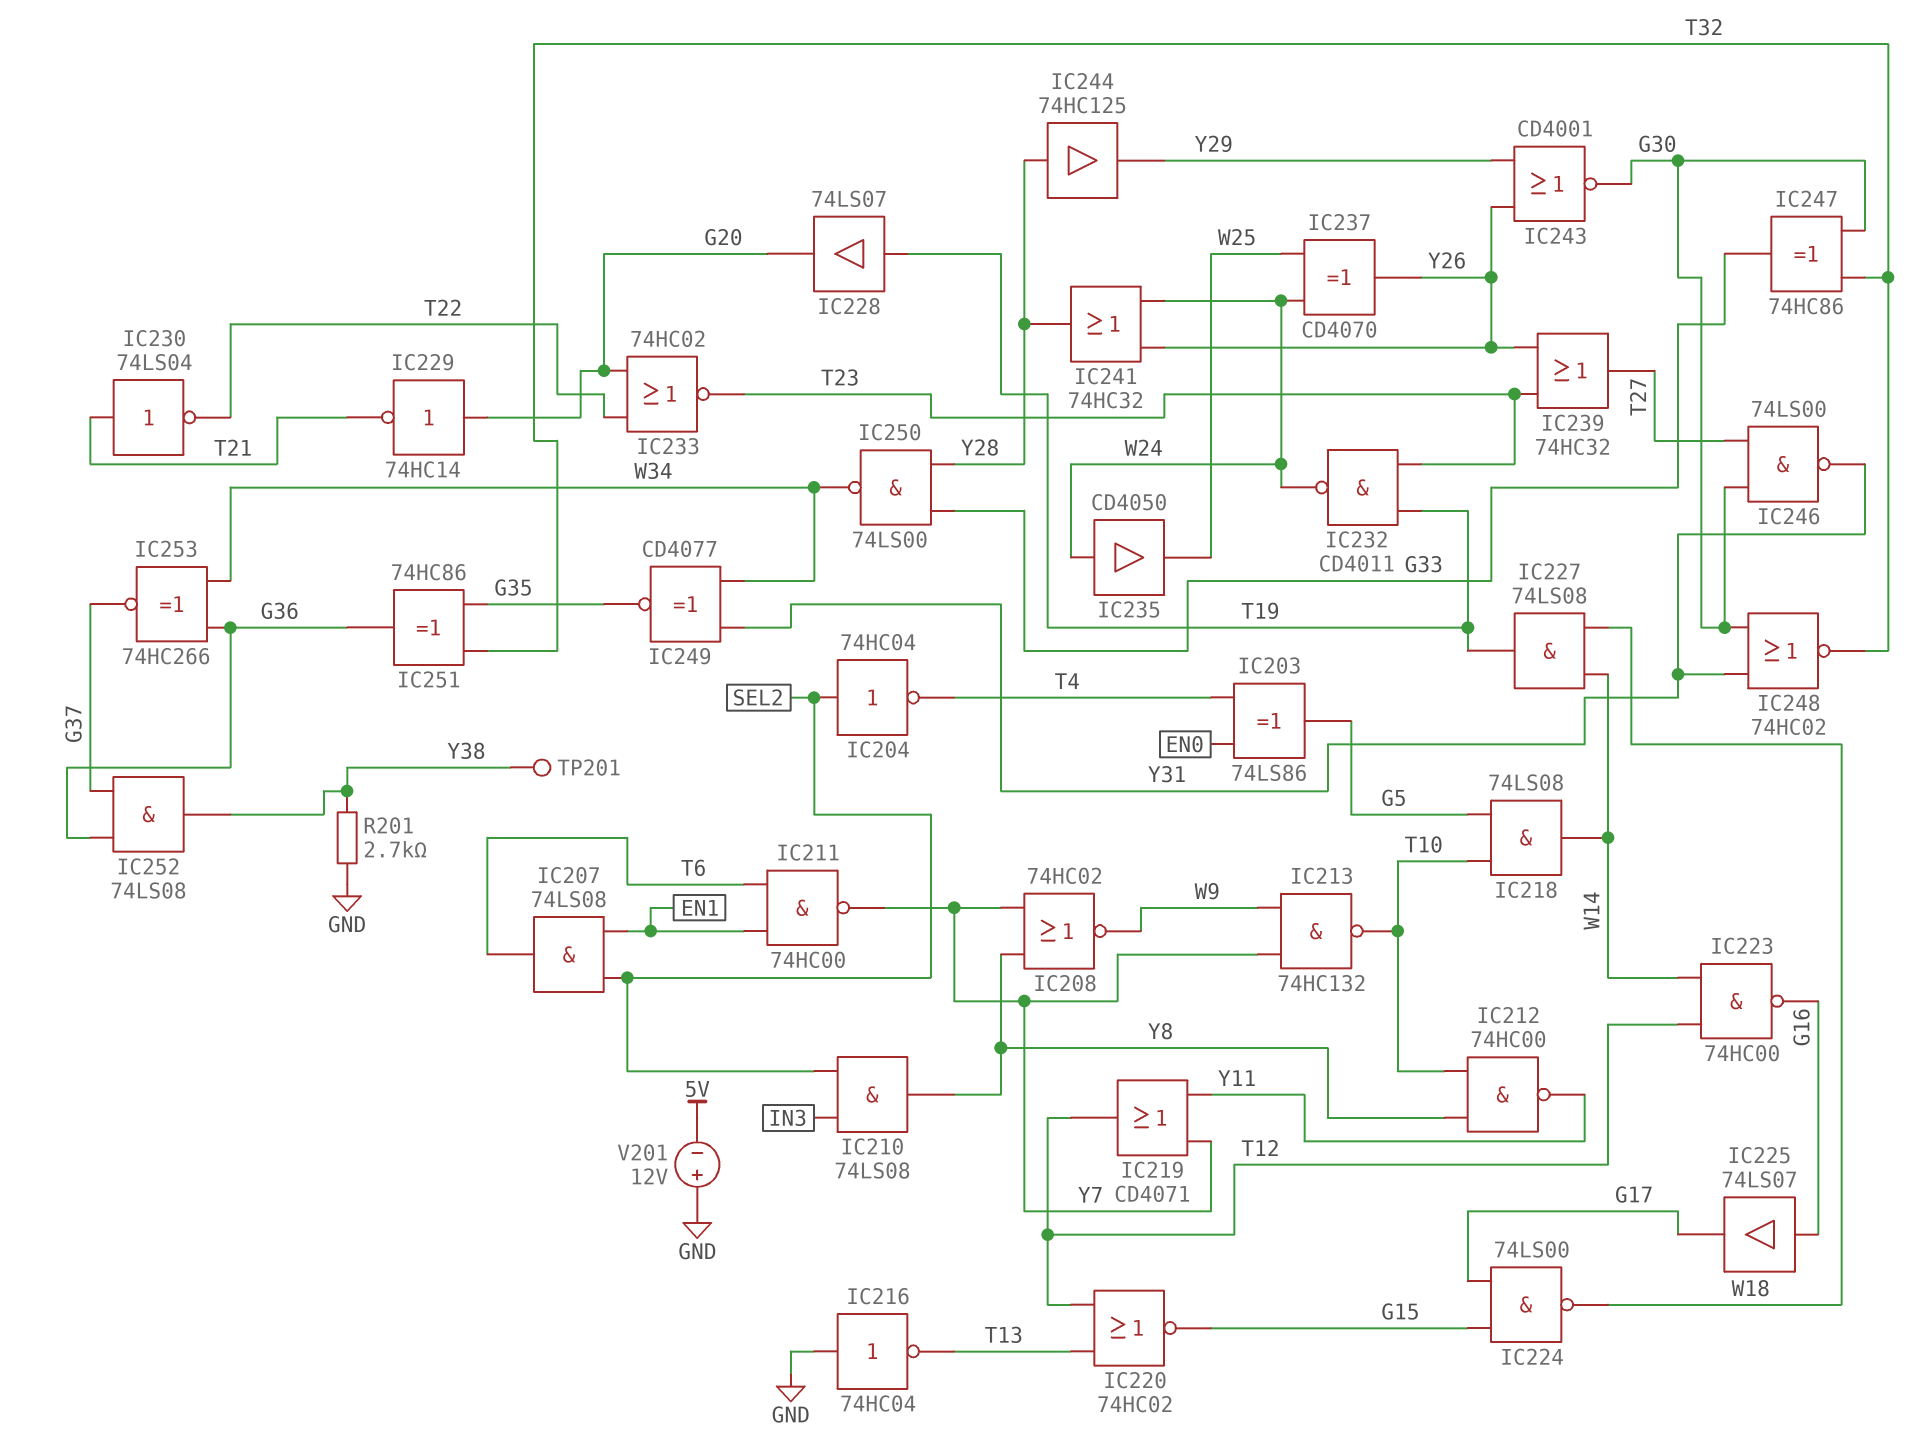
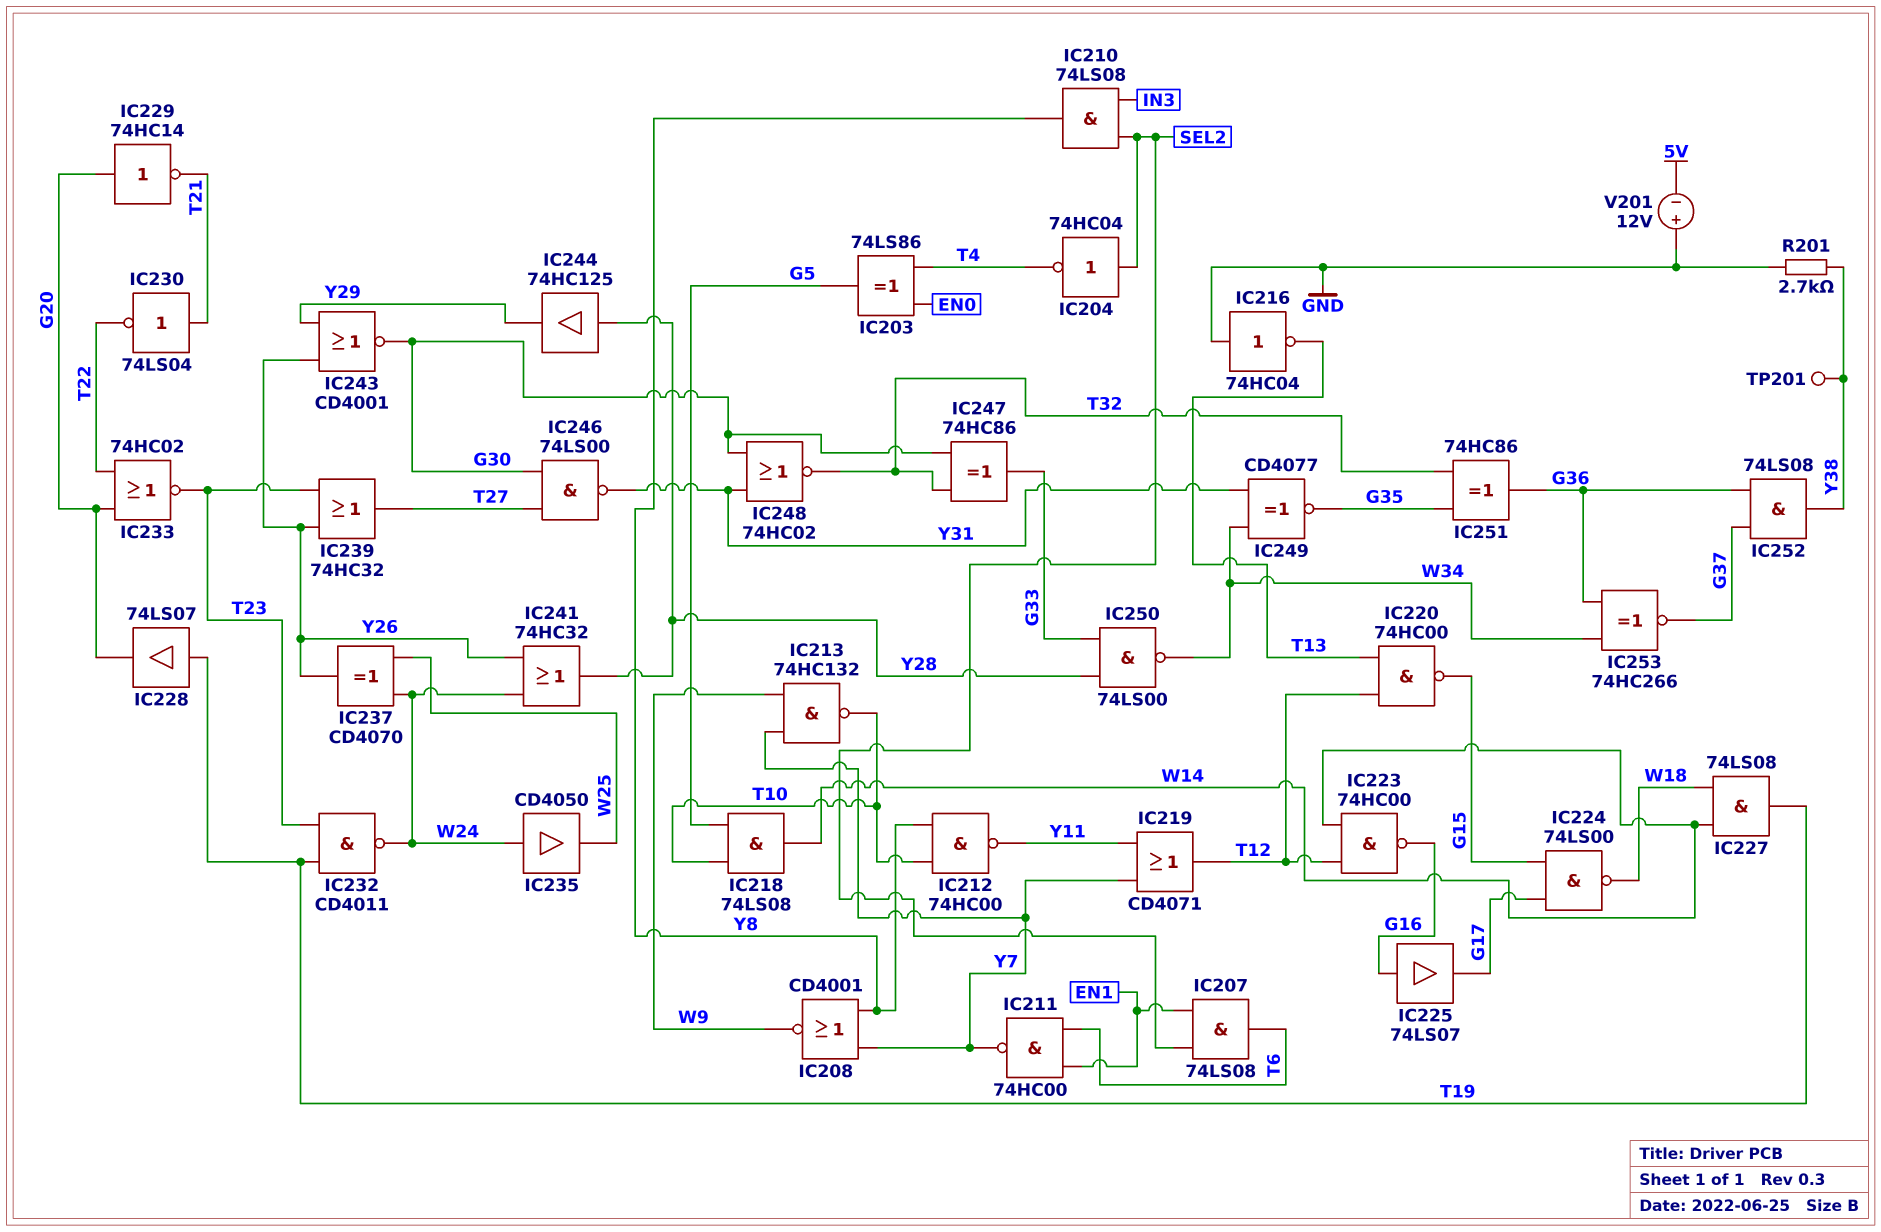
IC208: NOR 74HC02 (in Y7, in Y8, out W9) -> NOR CD4001 (in Y7, in Y8, out W9)
IC220: NOR 74HC02 (in T12, in T13, out G15) -> NAND 74HC00 (in T12, in T13, out G15)

